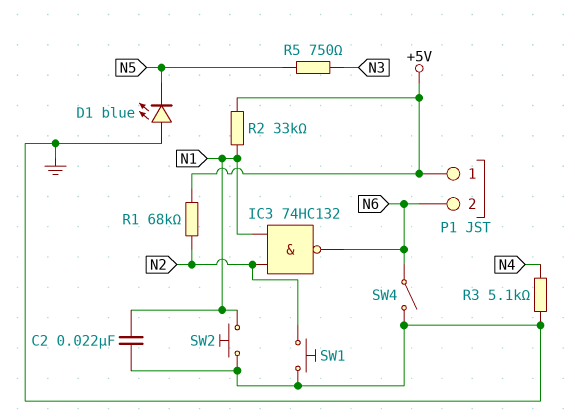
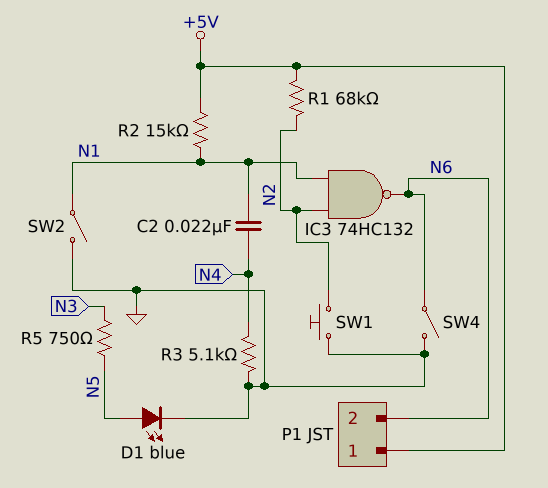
C2: 22nF (GND, N1) -> 22nF (N1, N4)
D1: LED blue (A GND, K N5) -> LED blue (A N5, K GND)
R2: 33k (+5V, N1) -> 15k (+5V, N1)
SW2: button (GND, N1) -> switch (GND, N1)

